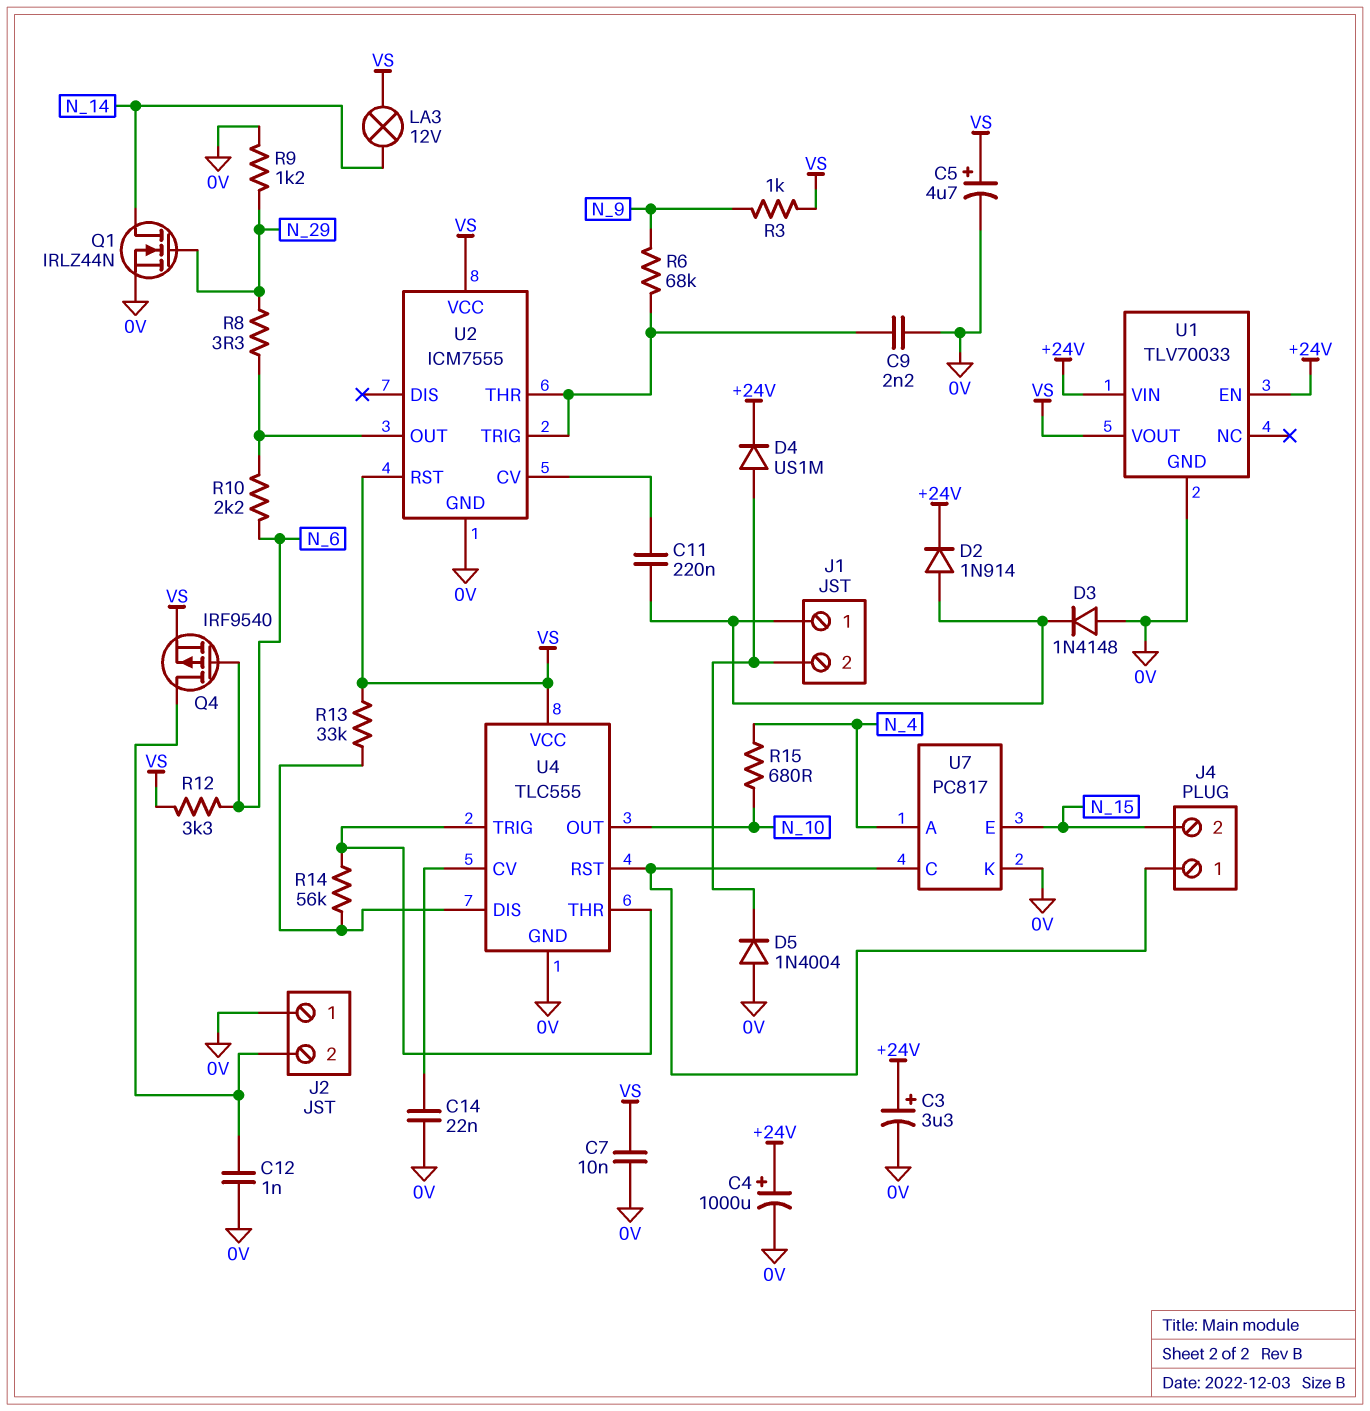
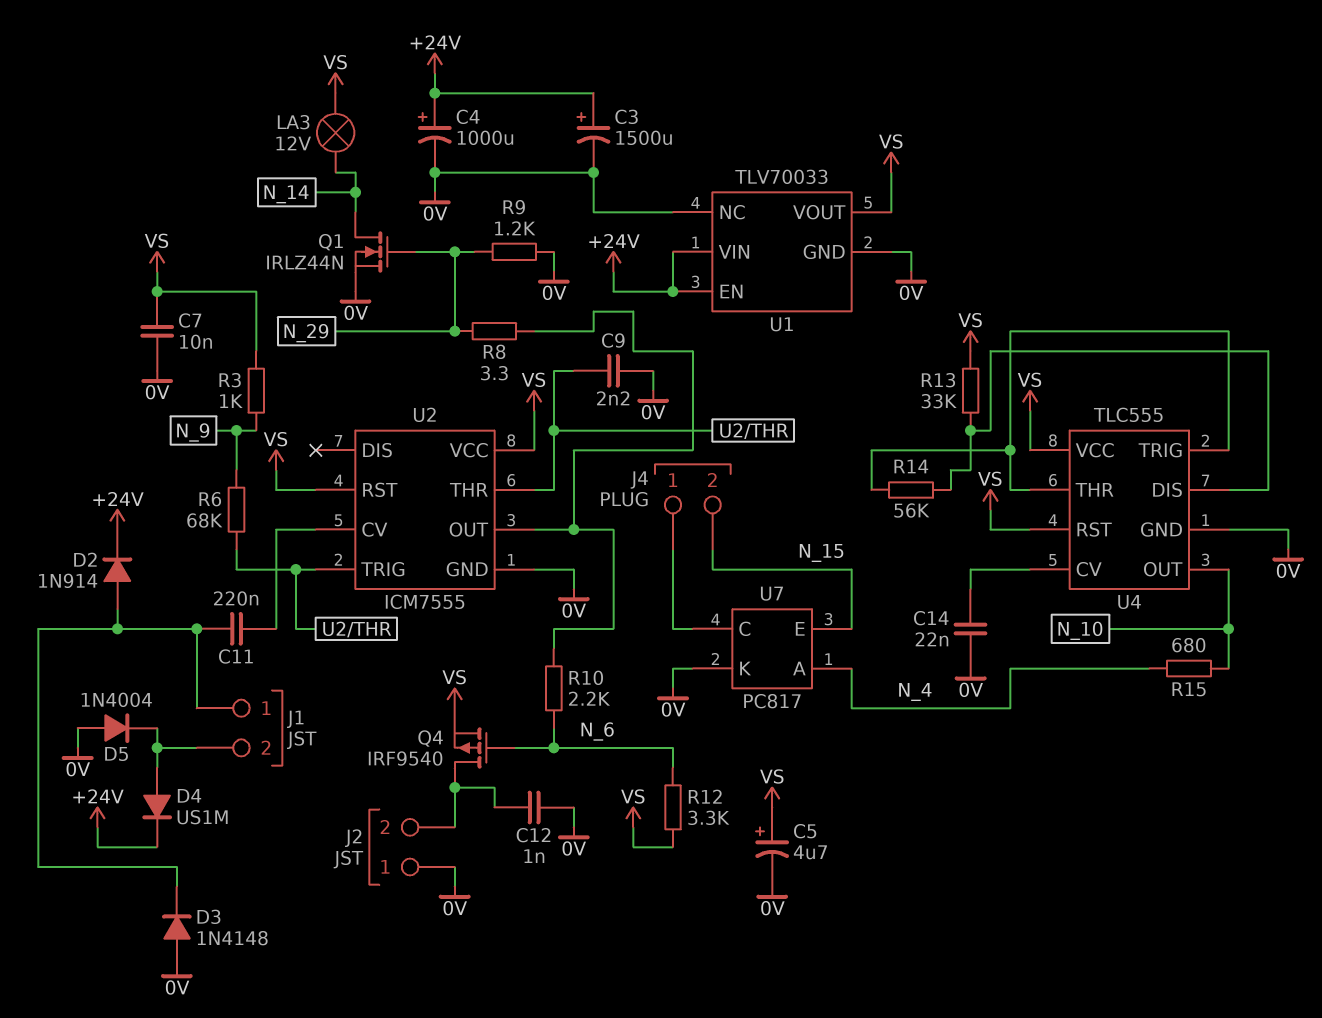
C3: 3.3uF (plus +24V, minus 0V) -> 1500uF (plus +24V, minus 0V)
U1 pin NC: none -> 0V
U4 pin RST: J4/1 -> VS

